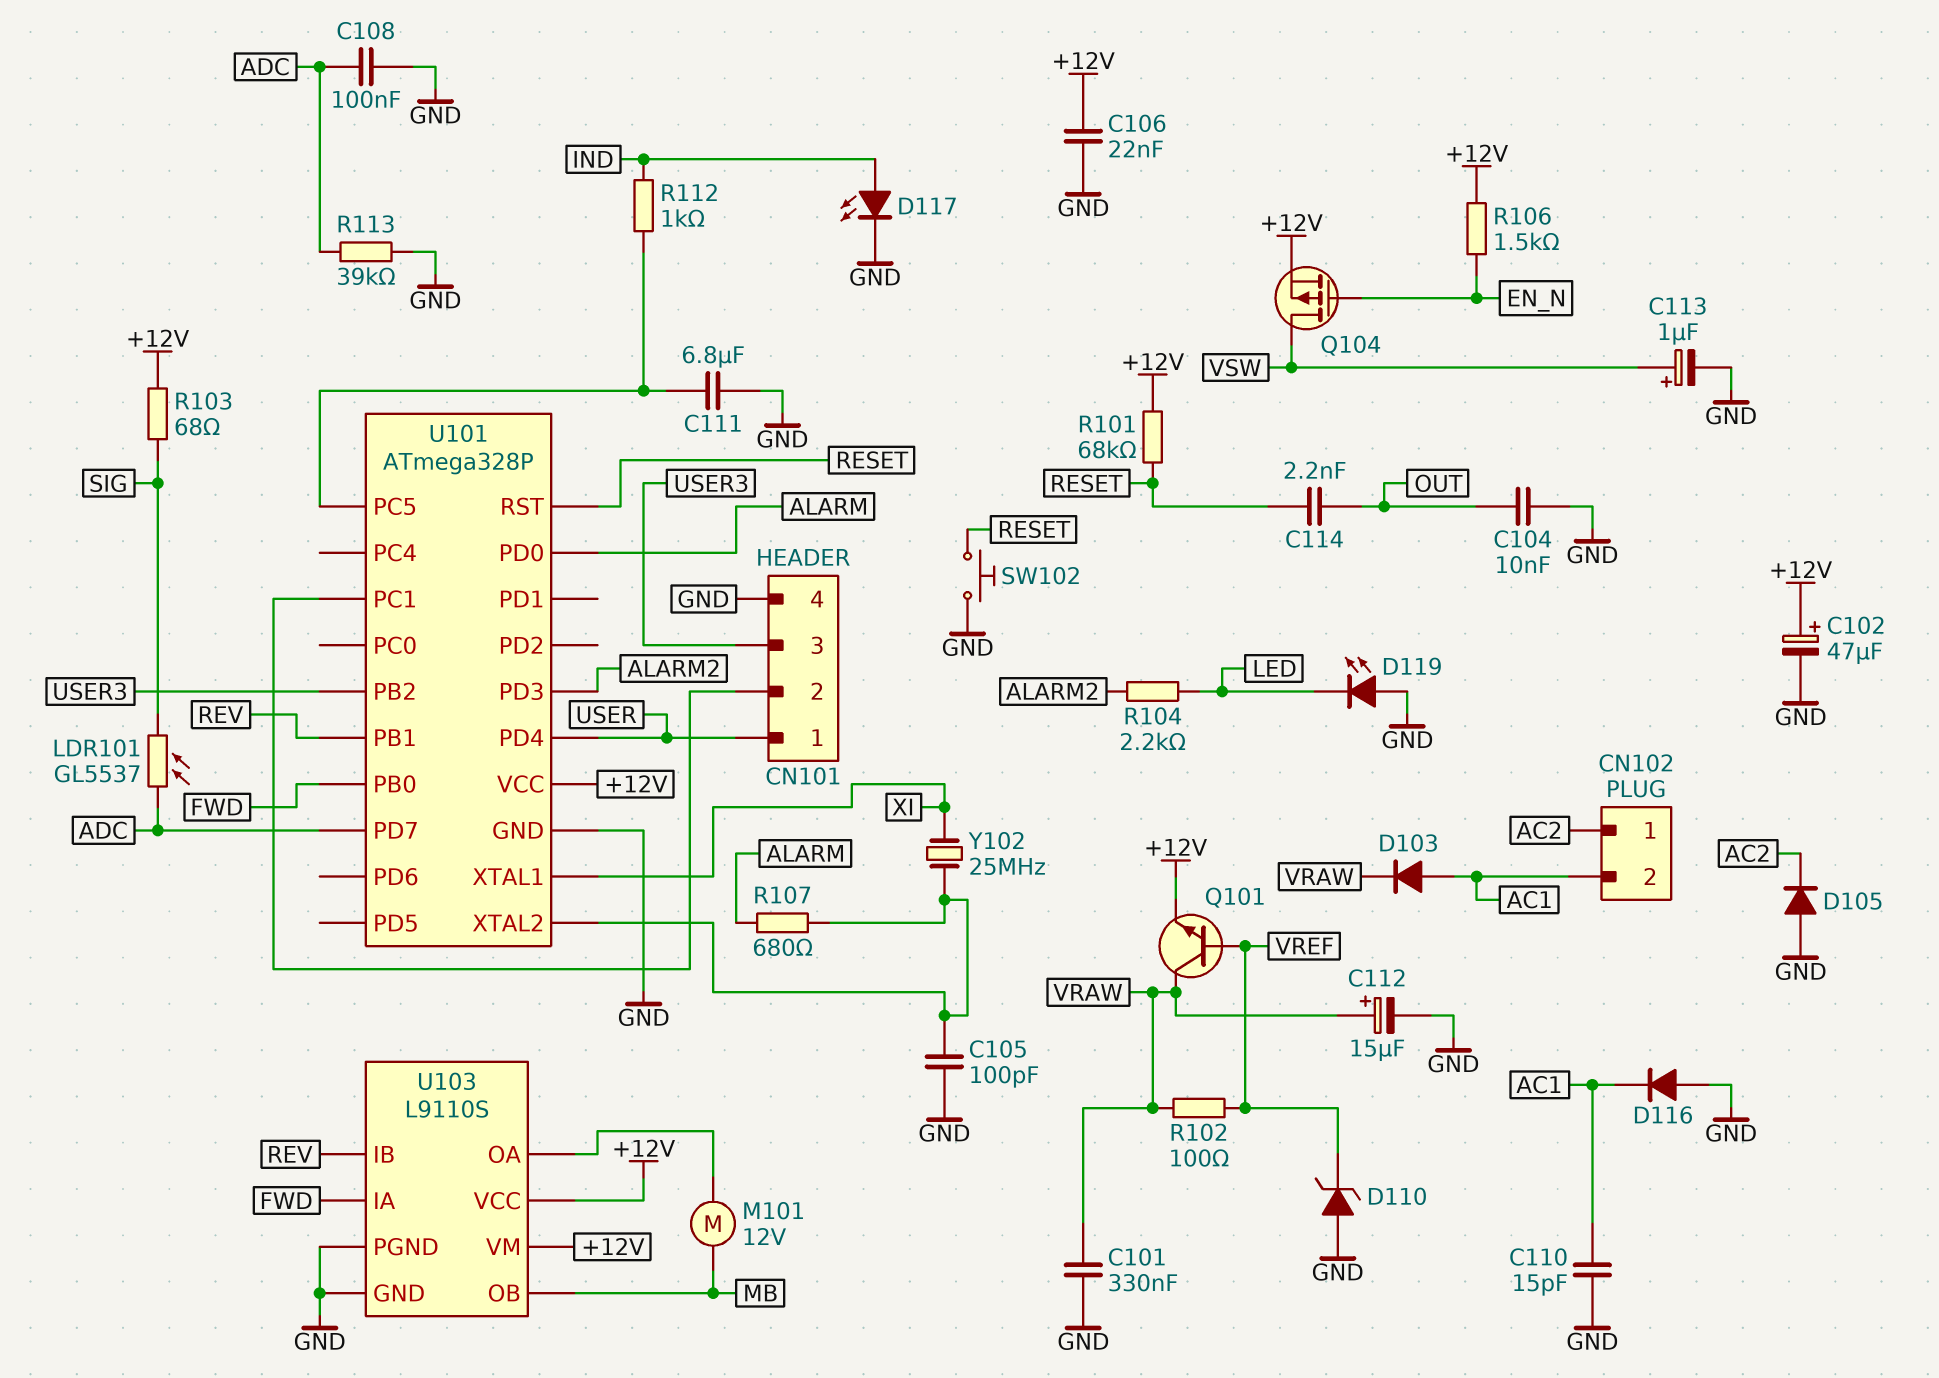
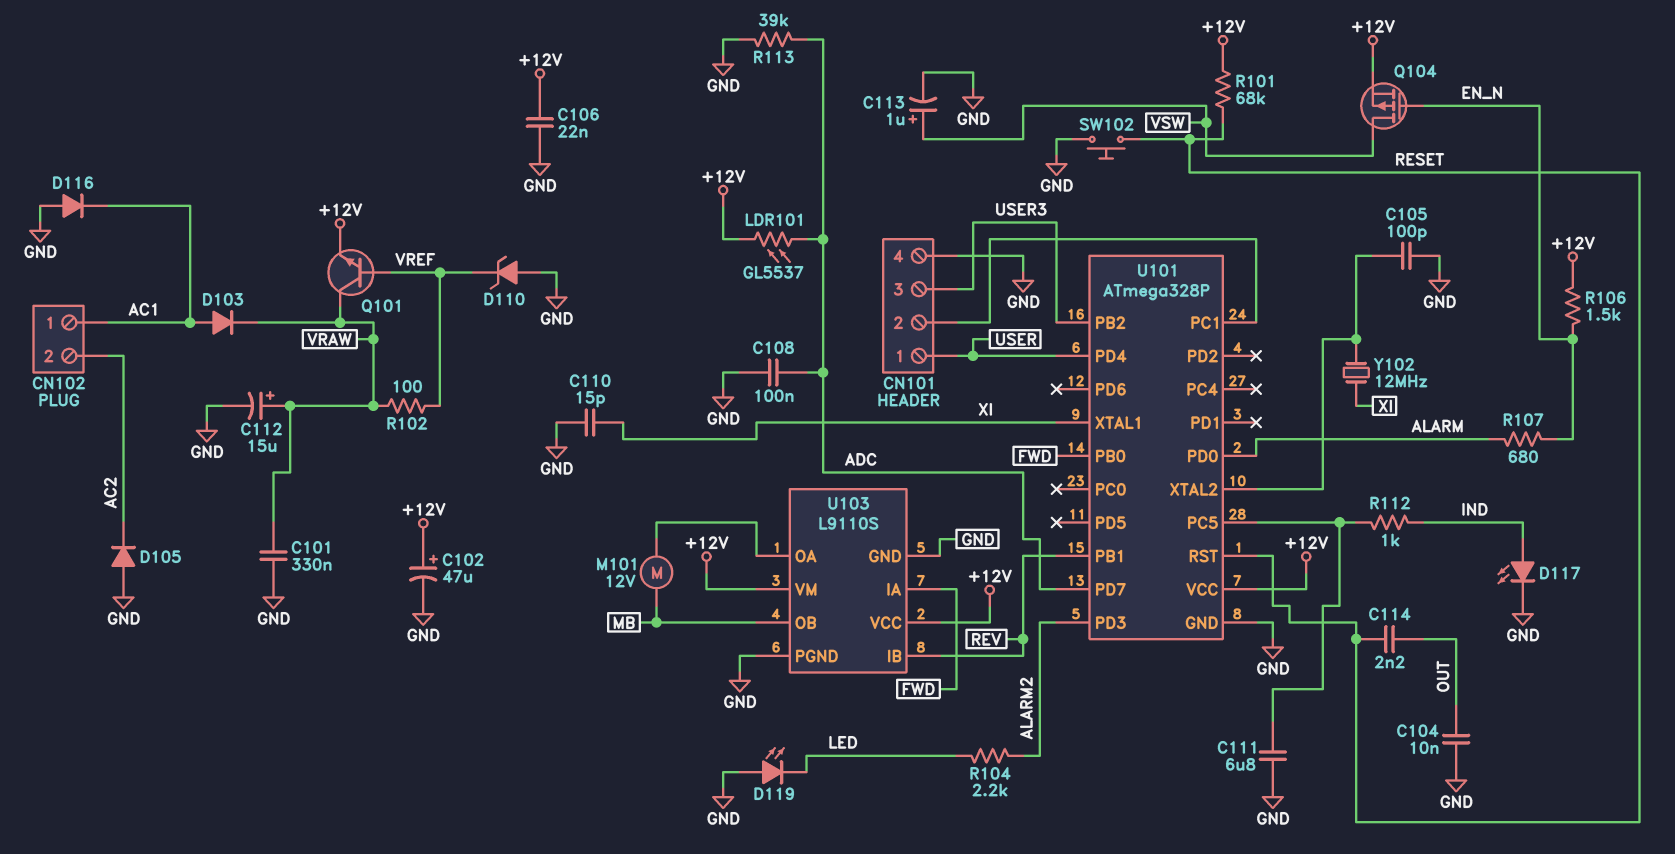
C110: 15pF (AC1, GND) -> 15pF (GND, XI)
CN102 pin 1: AC2 -> AC1
CN102 pin 2: AC1 -> AC2
LDR101: GL5537 (ADC, SIG) -> GL5537 (+12V, ADC)
R103: 68 (+12V, SIG) -> none
R107: 680 (ALARM, U101/XTAL2) -> 680 (ALARM, EN_N)
Y102: 25MHz (U101/XTAL2, XI) -> 12MHz (U101/XTAL2, XI)

